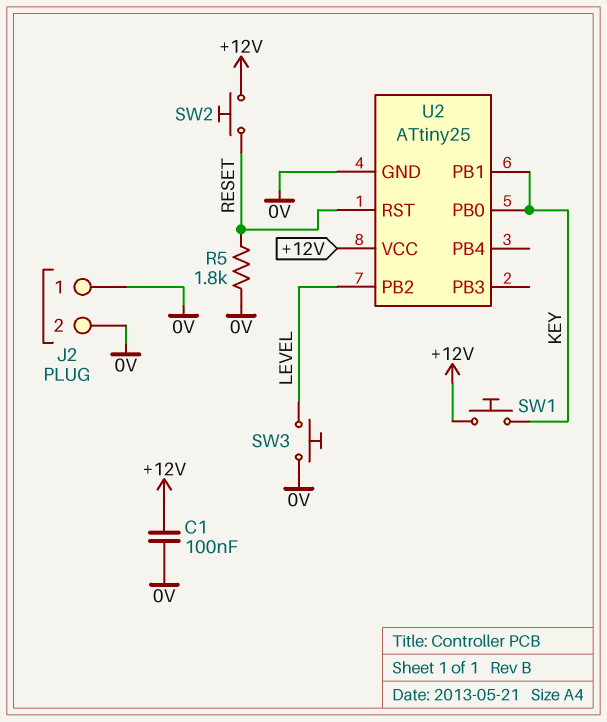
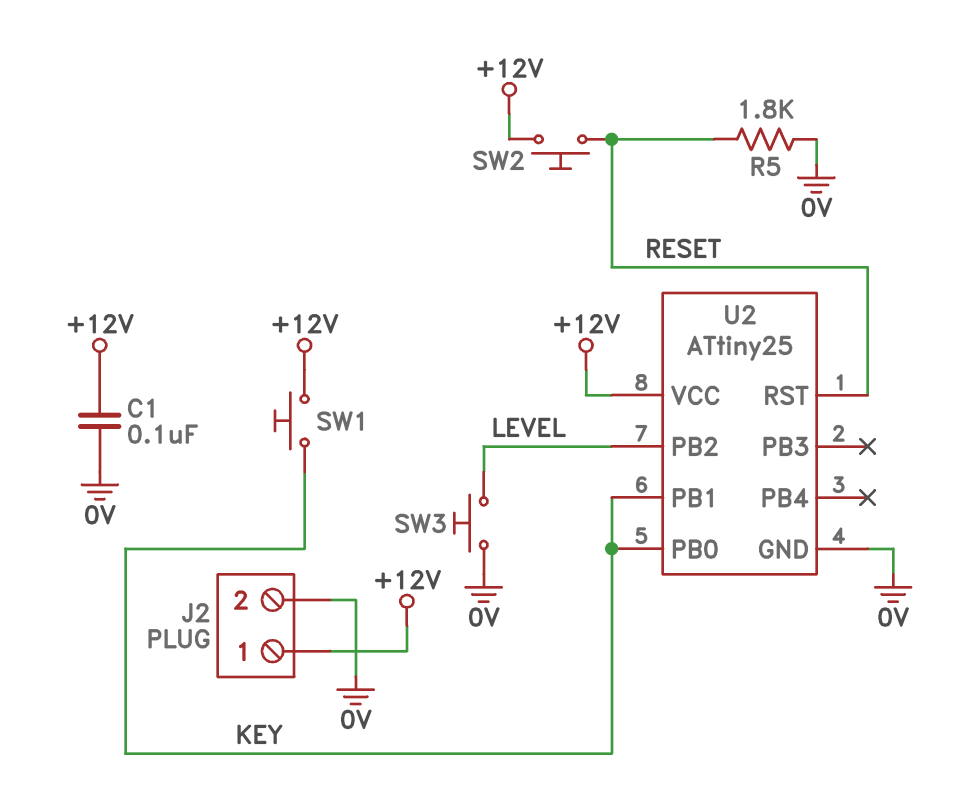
J2 pin 1: 0V -> +12V

